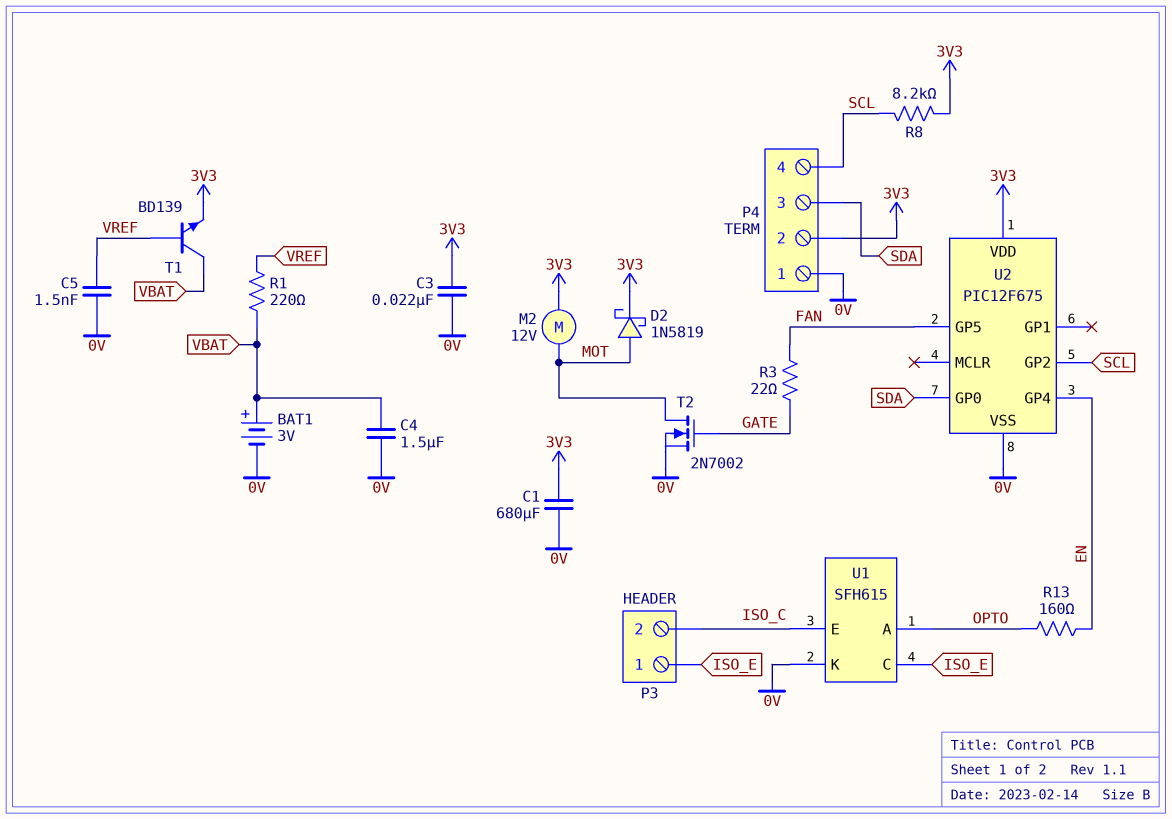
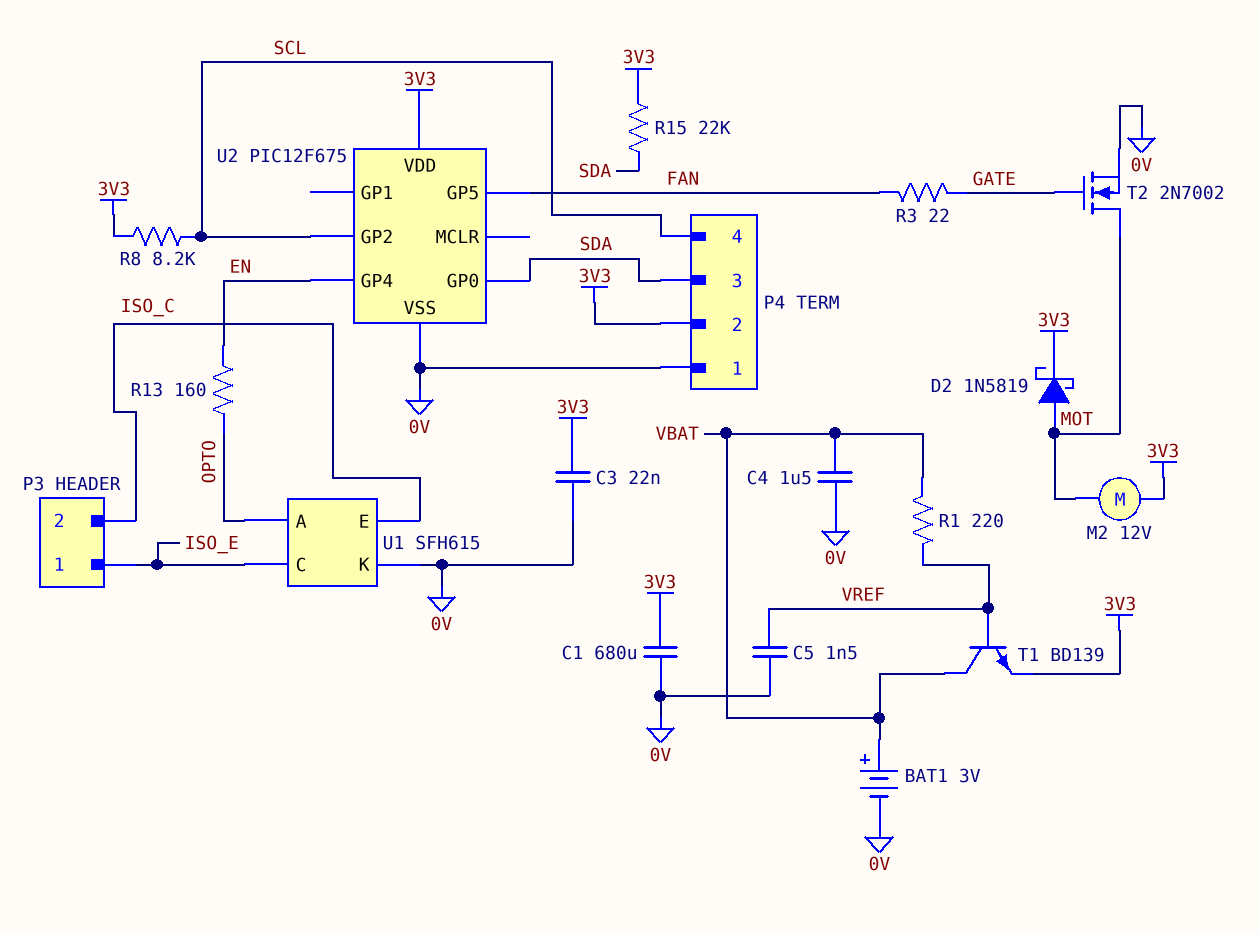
R15: none -> 22k (3V3, SDA)

